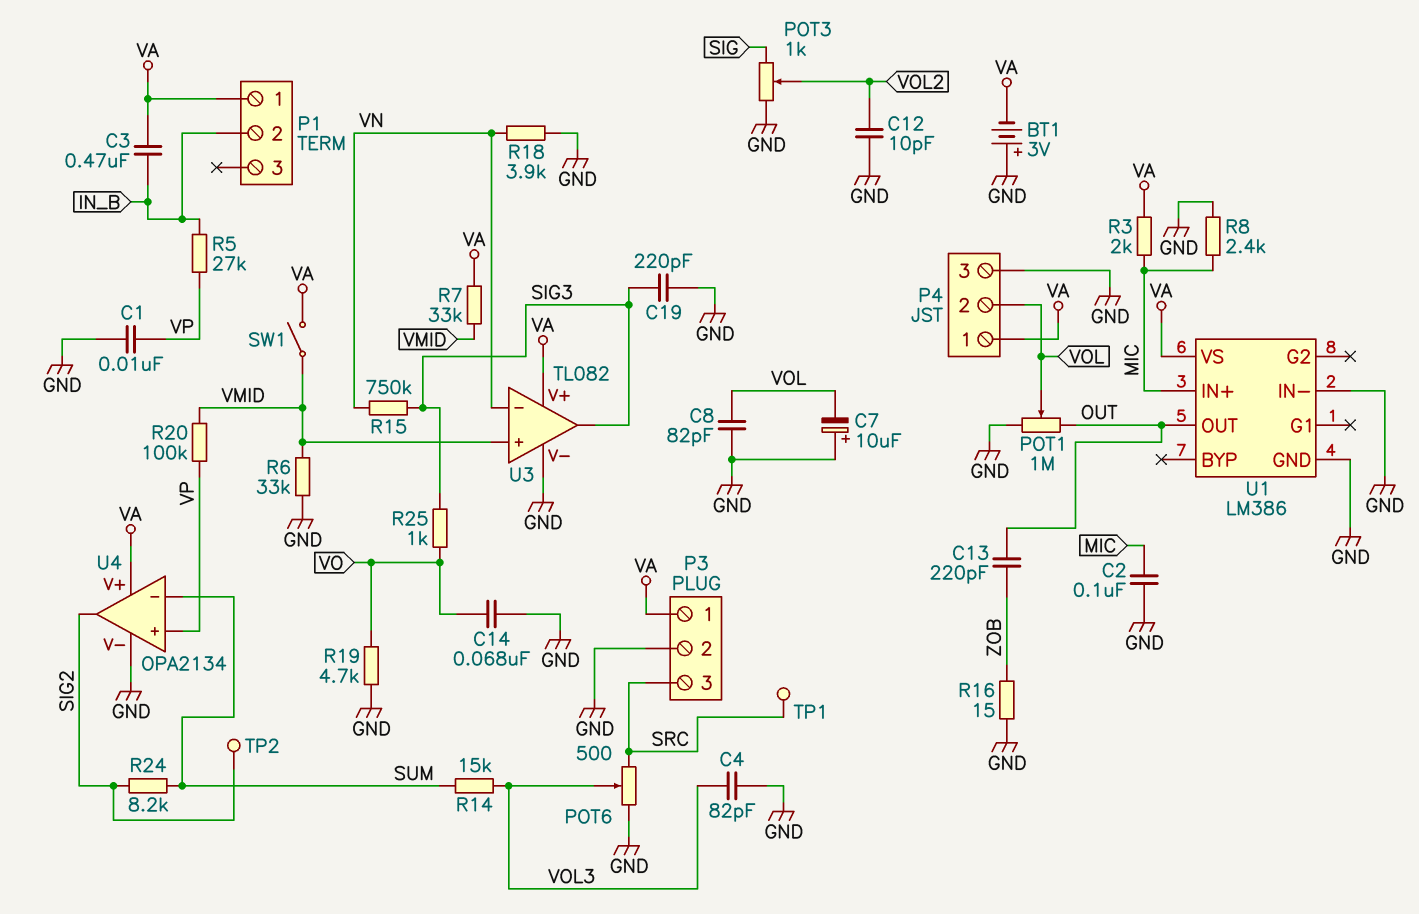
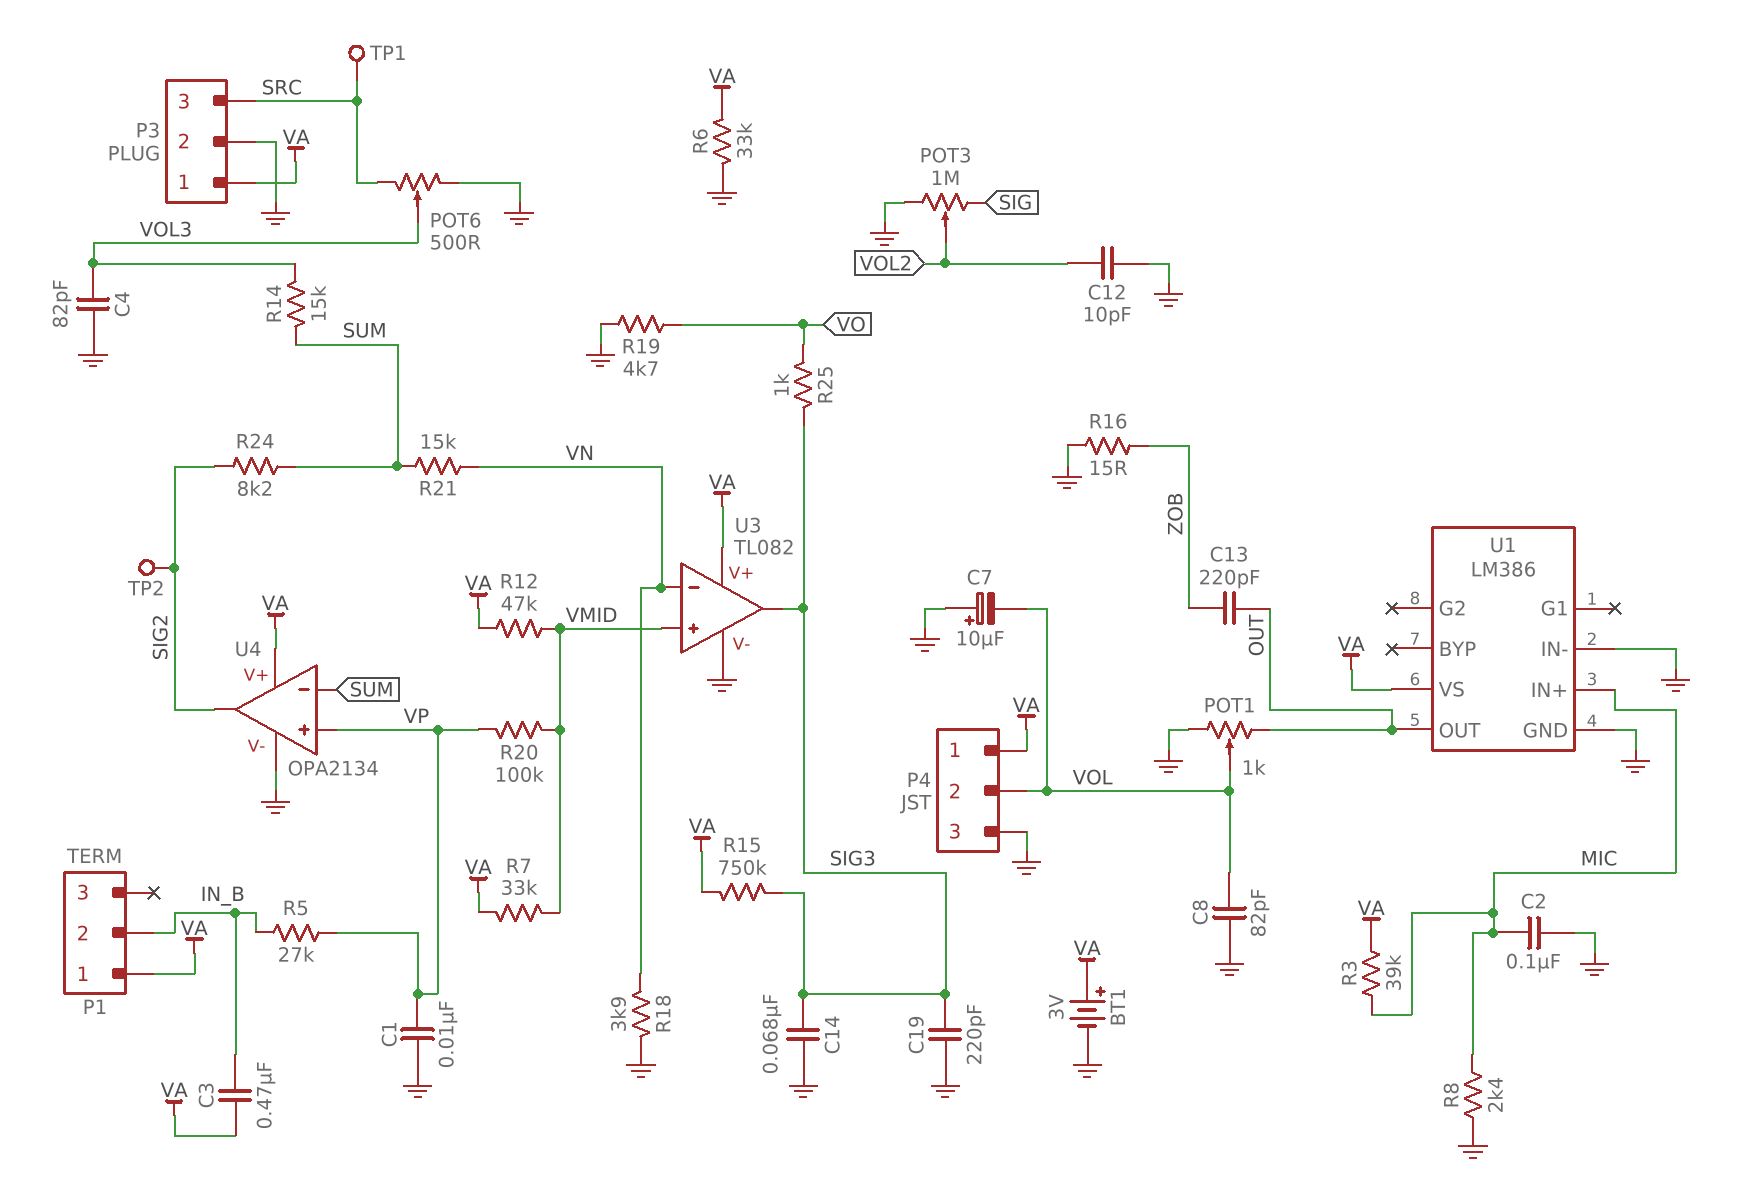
BT1: 3V (plus GND, minus VA) -> 3V (plus VA, minus GND)
C14: 68nF (GND, VO) -> 68nF (GND, SIG3)
POT1: 1M (GND, OUT, wiper VOL) -> 1k (GND, OUT, wiper VOL)
POT3: 1k (GND, SIG, wiper VOL2) -> 1M (GND, SIG, wiper VOL2)
R3: 2k (MIC, VA) -> 39k (MIC, VA)
R6: 33k (GND, VMID) -> 33k (GND, VA)
R12: none -> 47k (VA, VMID)
R15: 750k (SIG3, VN) -> 750k (SIG3, VA)
R21: none -> 15k (SUM, VN)
SW1: switch (VA, VMID) -> none

